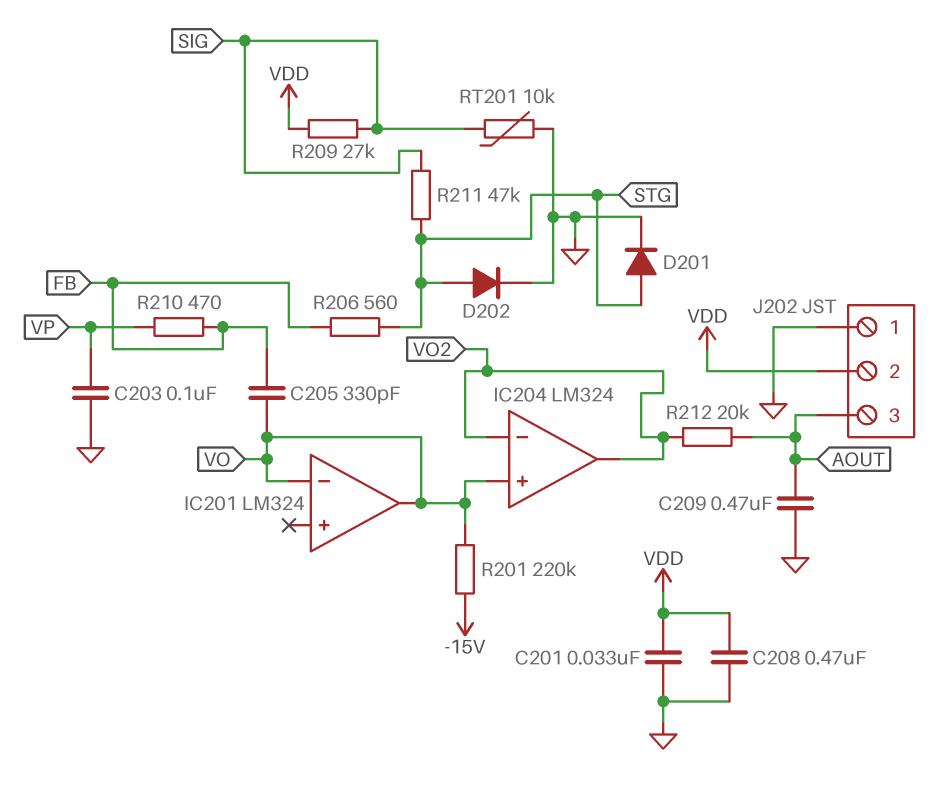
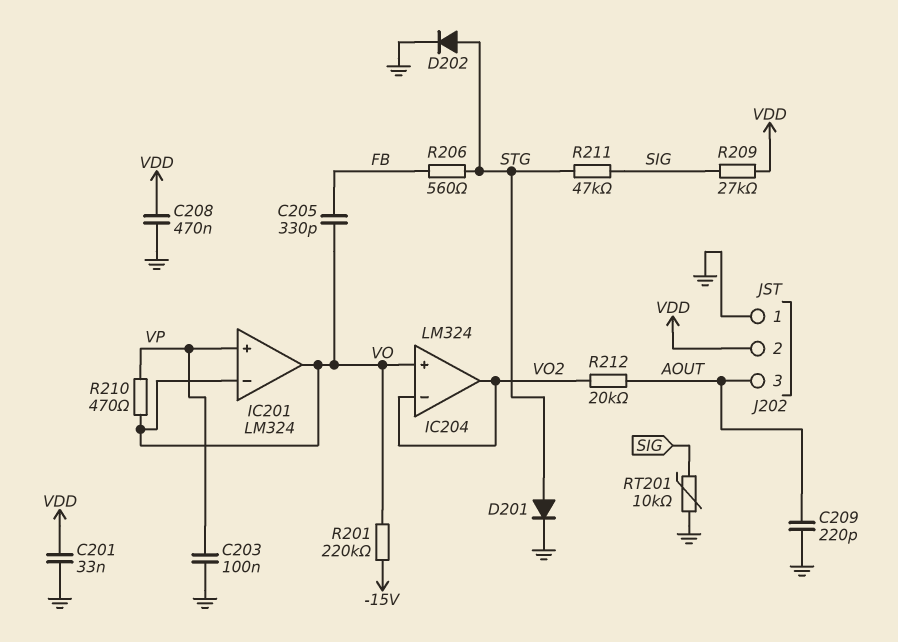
C209: 470nF (AOUT, GND) -> 220pF (AOUT, GND)
IC201 pin in+: none -> VP
R210: 470 (FB, VP) -> 470 (VO, VP)

